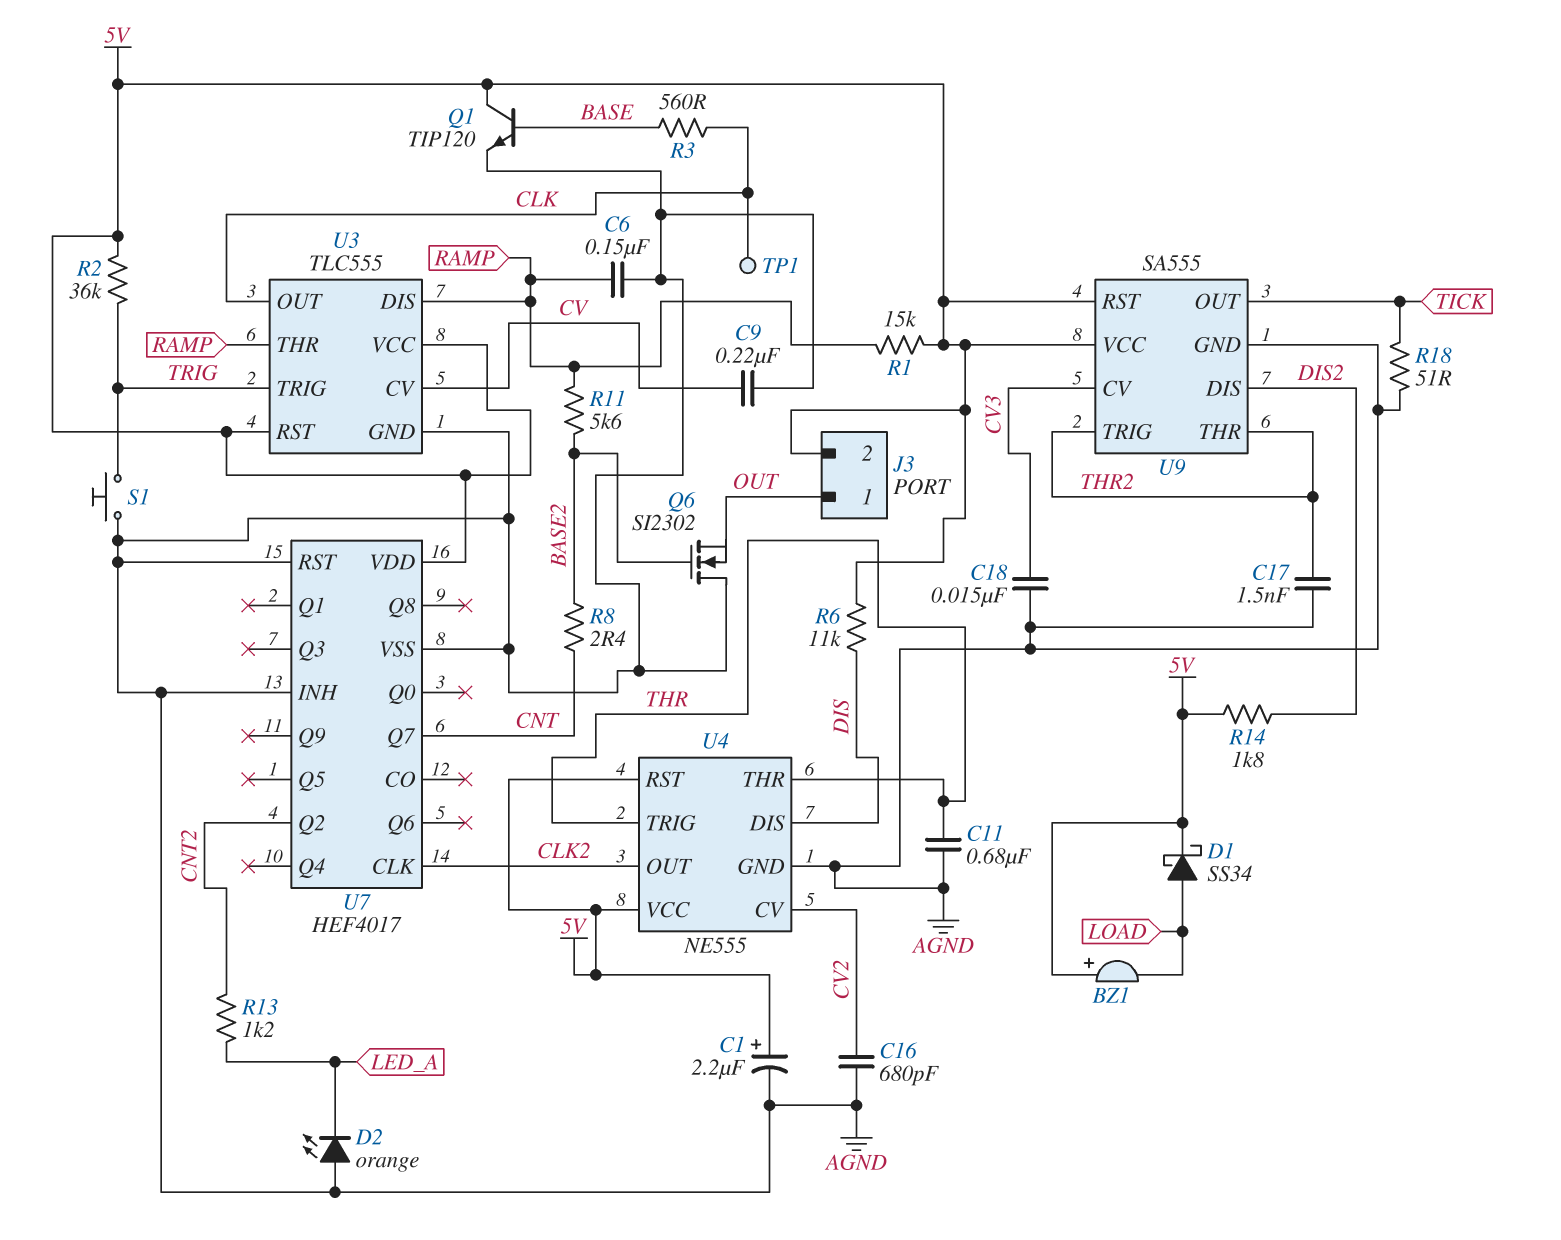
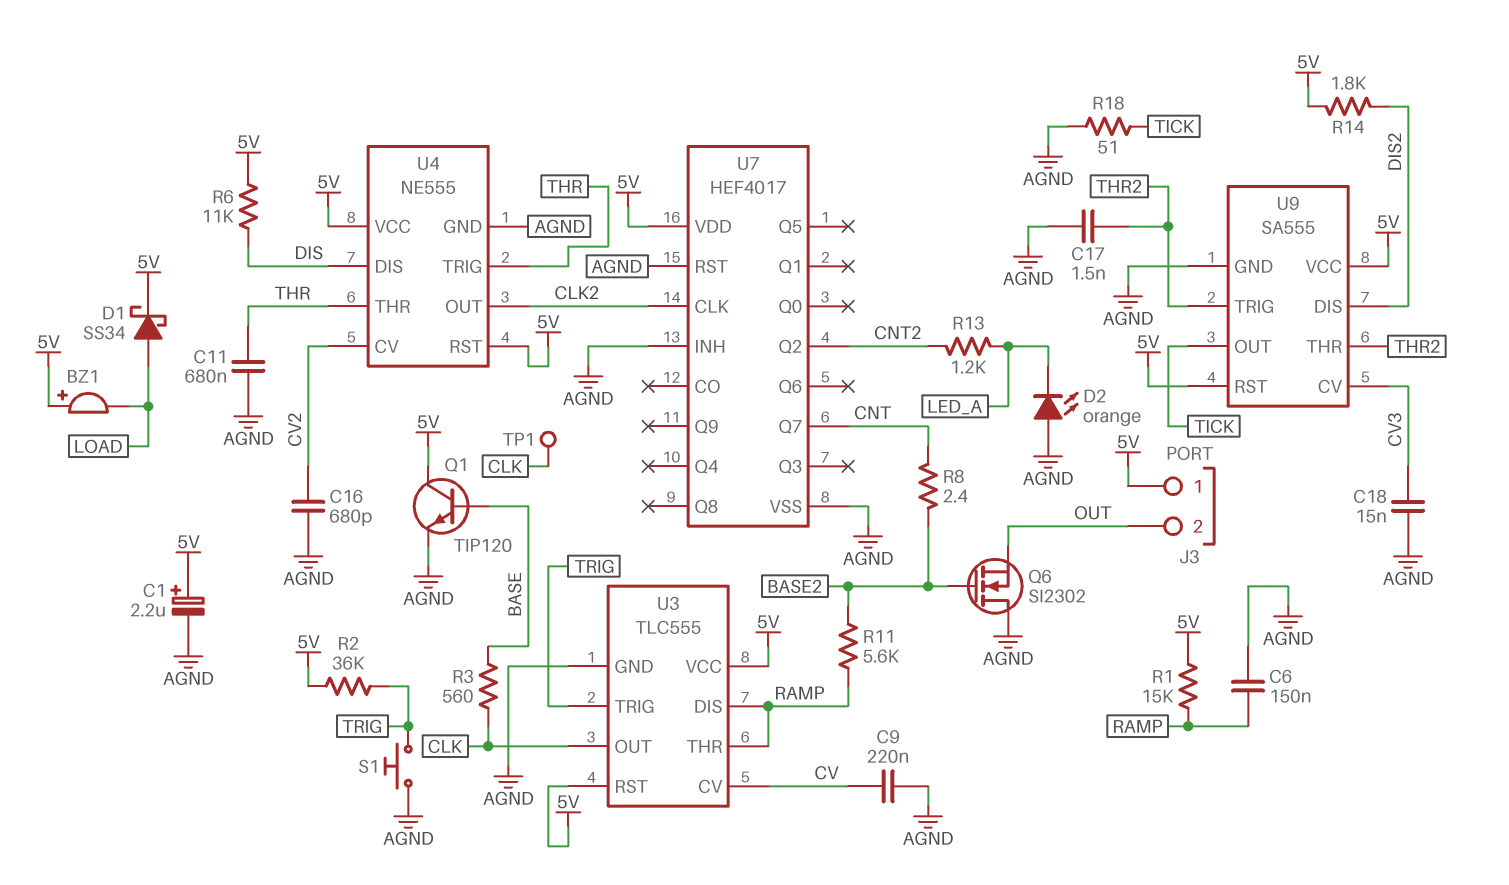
J3 pin 1: OUT -> 5V
J3 pin 2: 5V -> OUT

